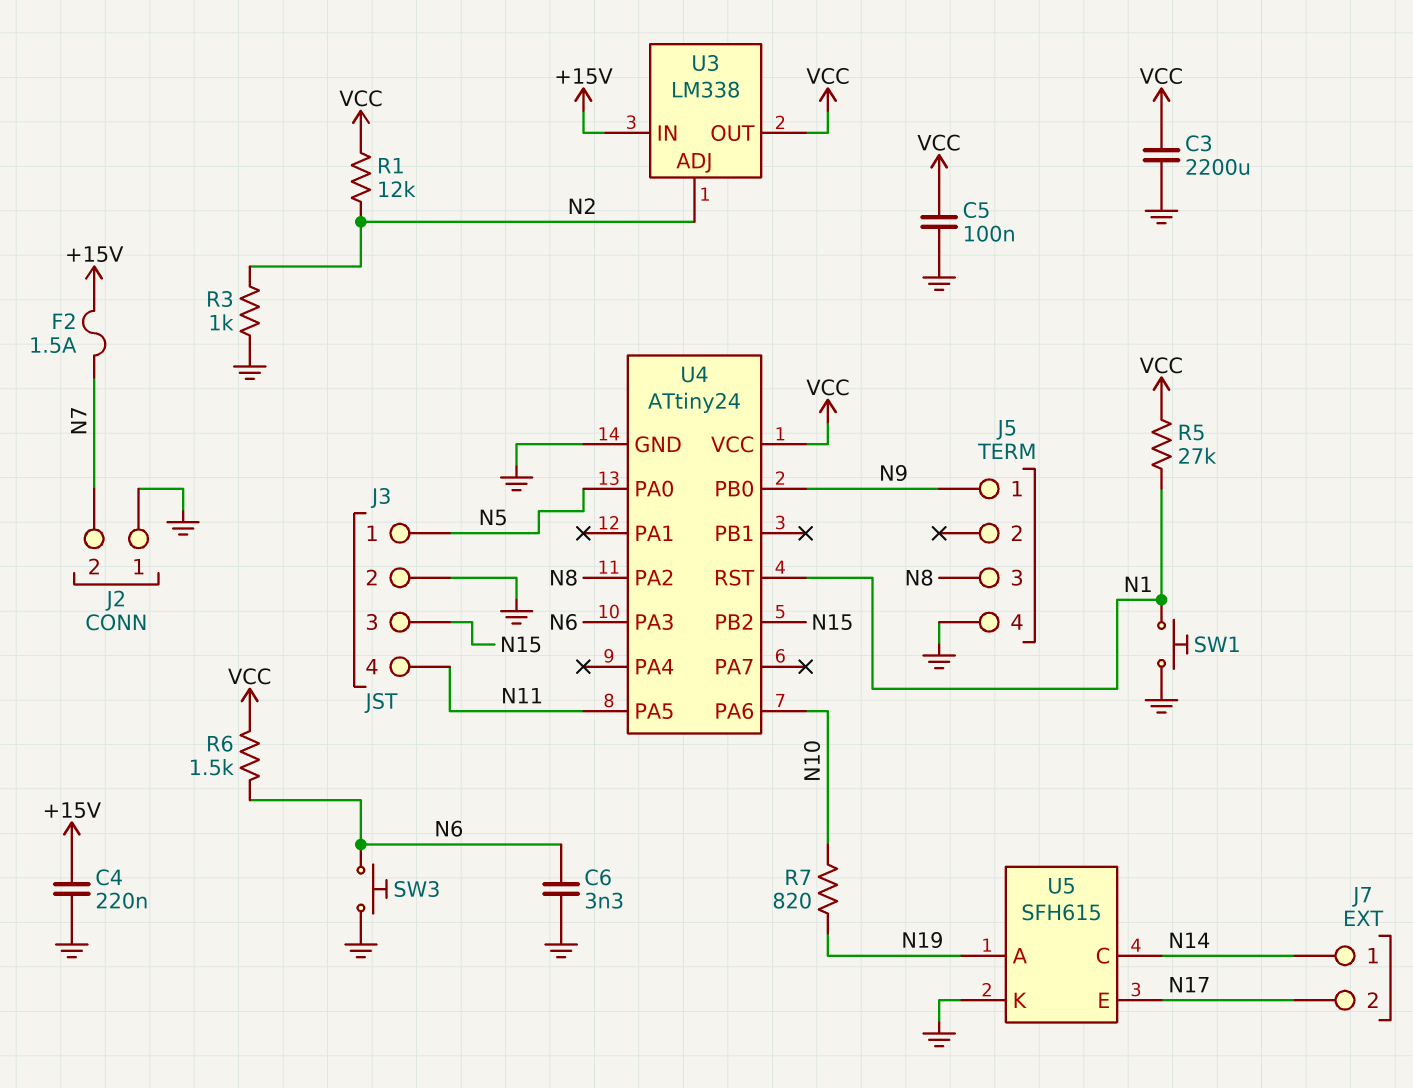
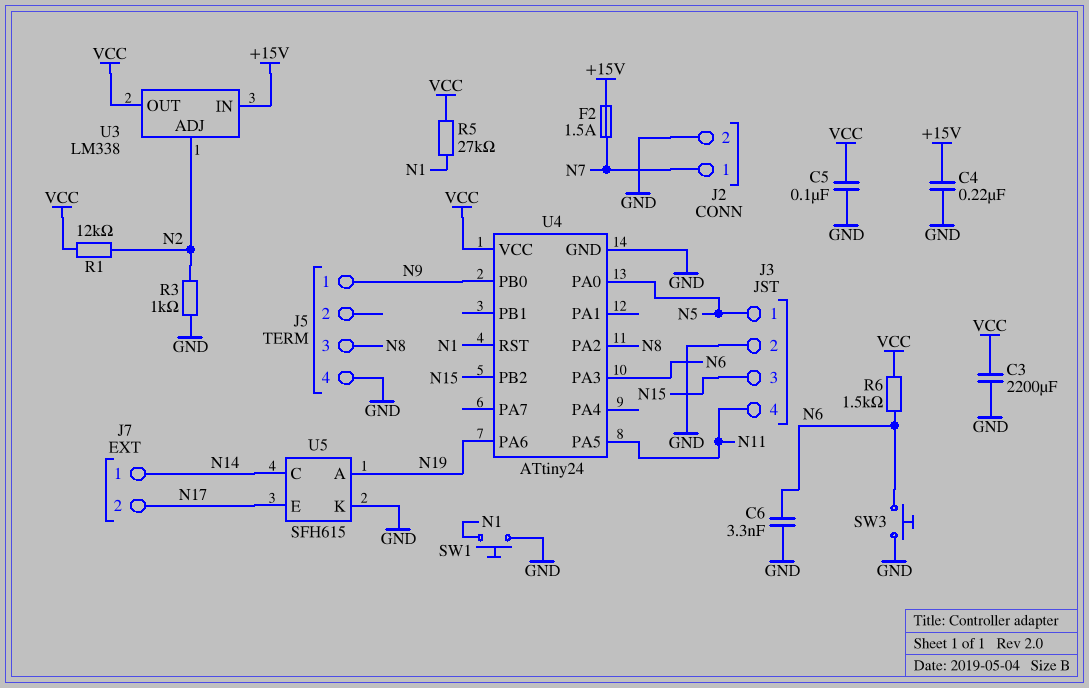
J2 pin 1: GND -> N7
J2 pin 2: N7 -> GND
R7: 820 (N10, N19) -> none
U4 pin PA6: N10 -> N19

